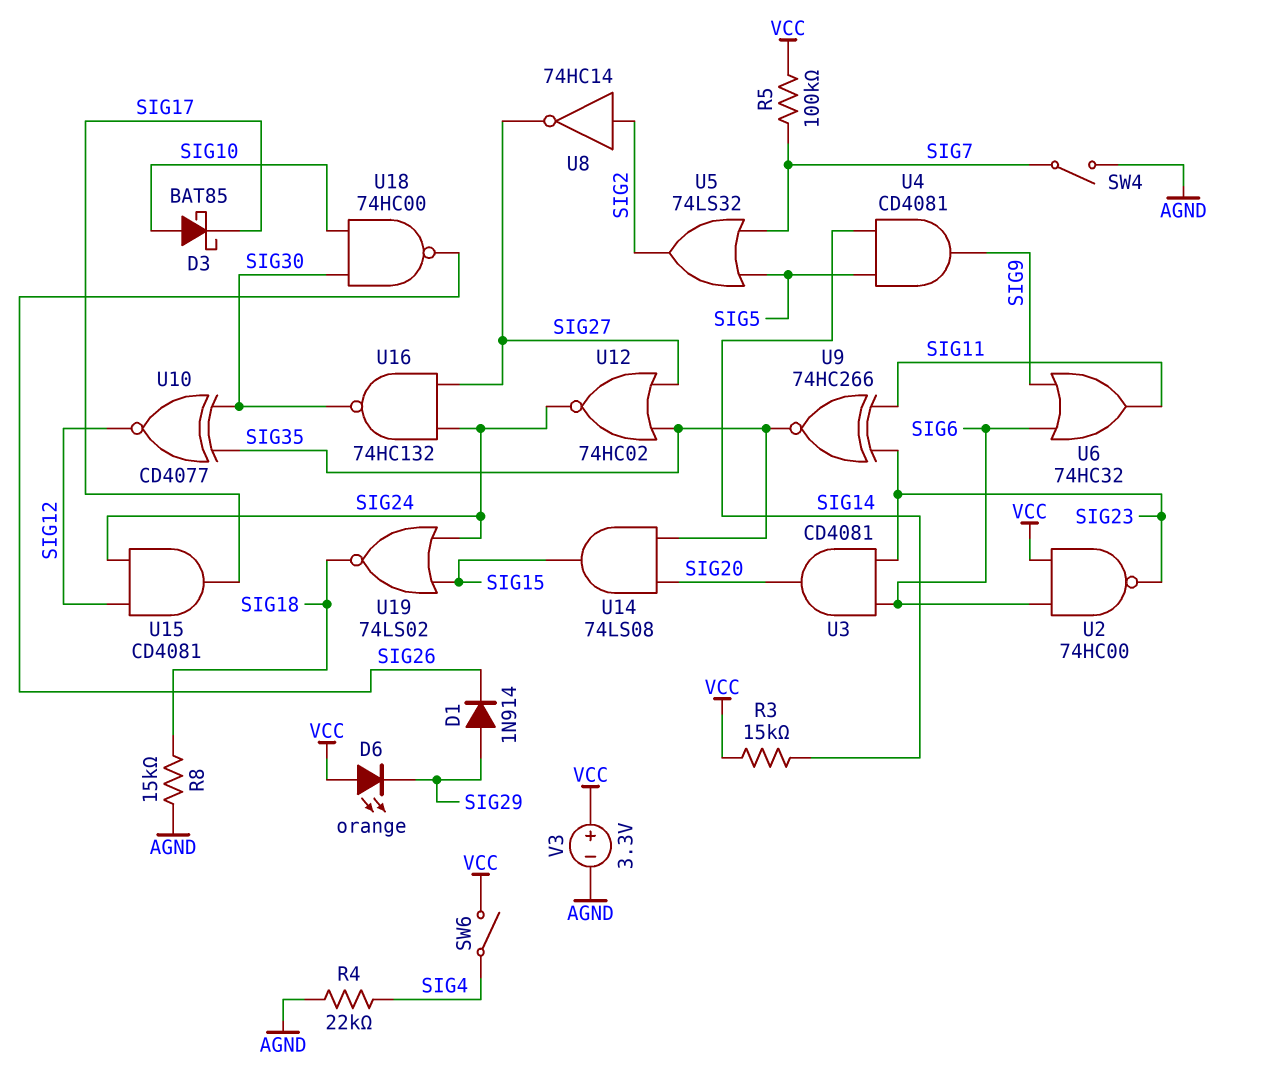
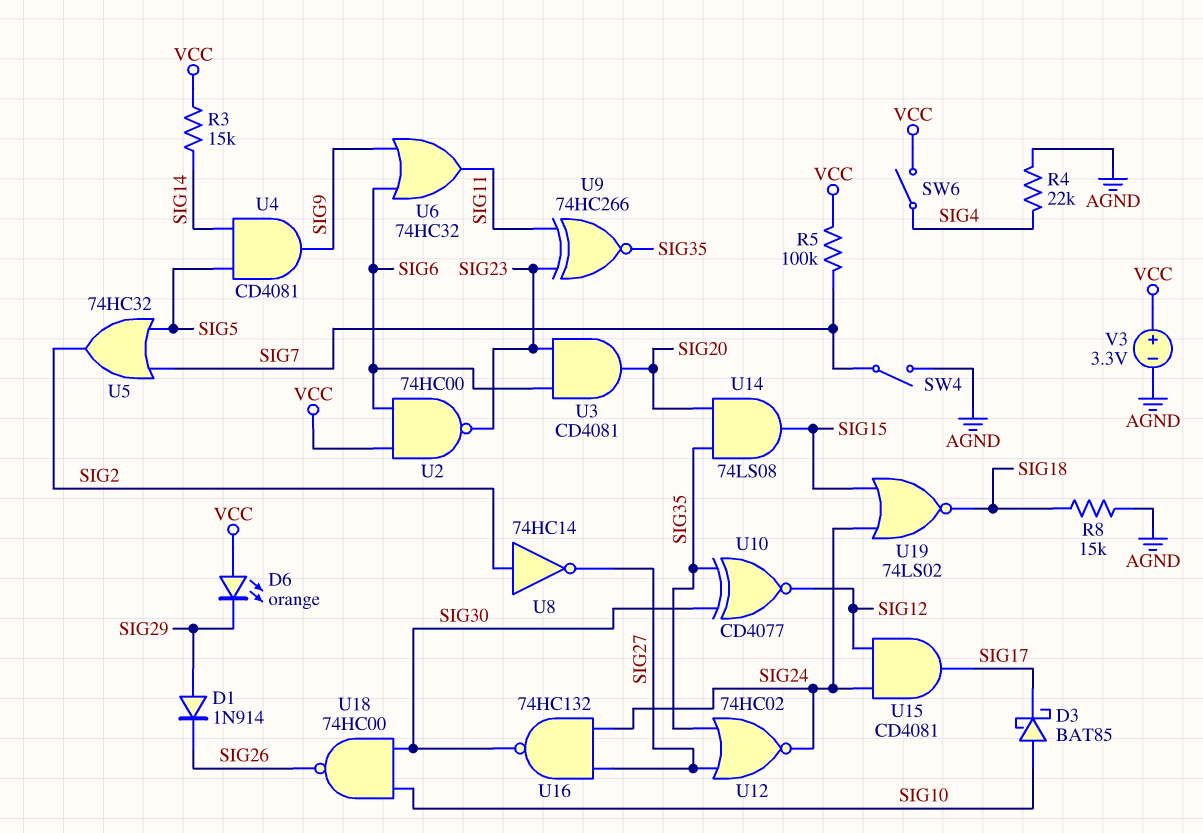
U5: OR 74LS32 (in SIG5, in SIG7, out SIG2) -> OR 74HC32 (in SIG5, in SIG7, out SIG2)

